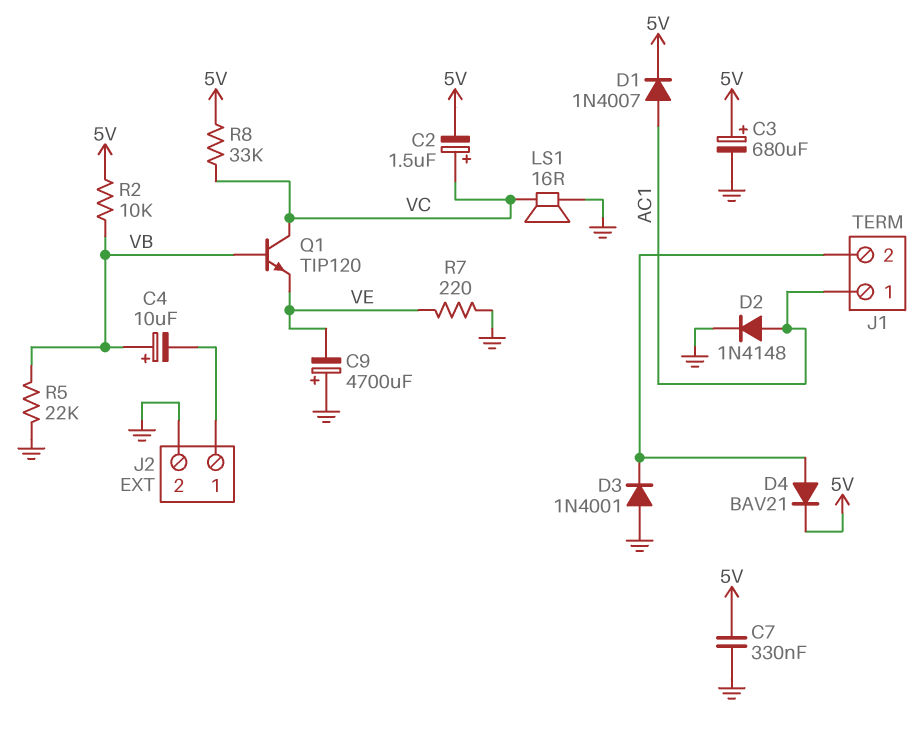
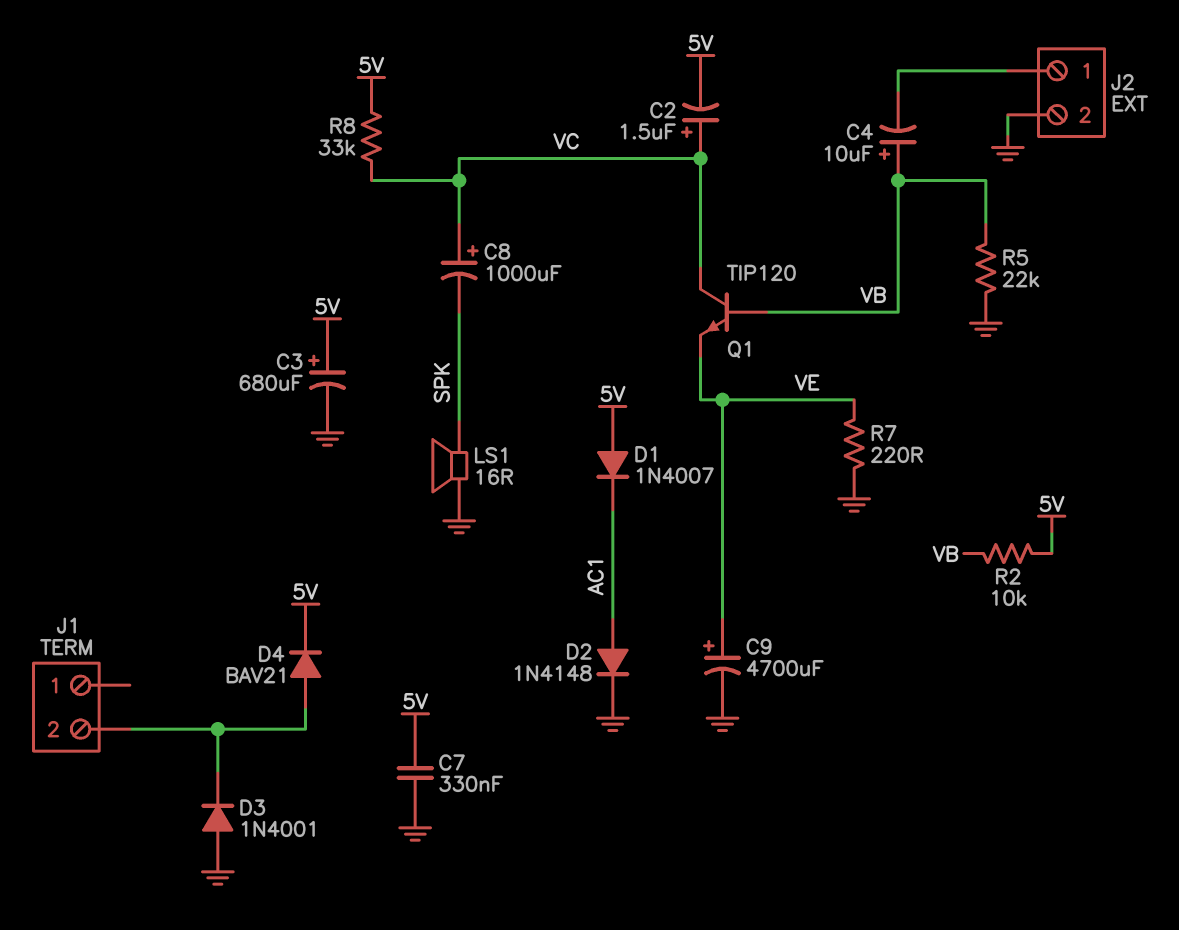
C8: none -> 1000uF (plus VC, minus SPK)
C9: 4700uF (plus GND, minus VE) -> 4700uF (plus VE, minus GND)
D1: diode 1N4007 (A AC1, K 5V) -> diode 1N4007 (A 5V, K AC1)
J1 pin 1: AC1 -> none
LS1: speaker 16R (GND, VC) -> speaker 16R (GND, SPK)

